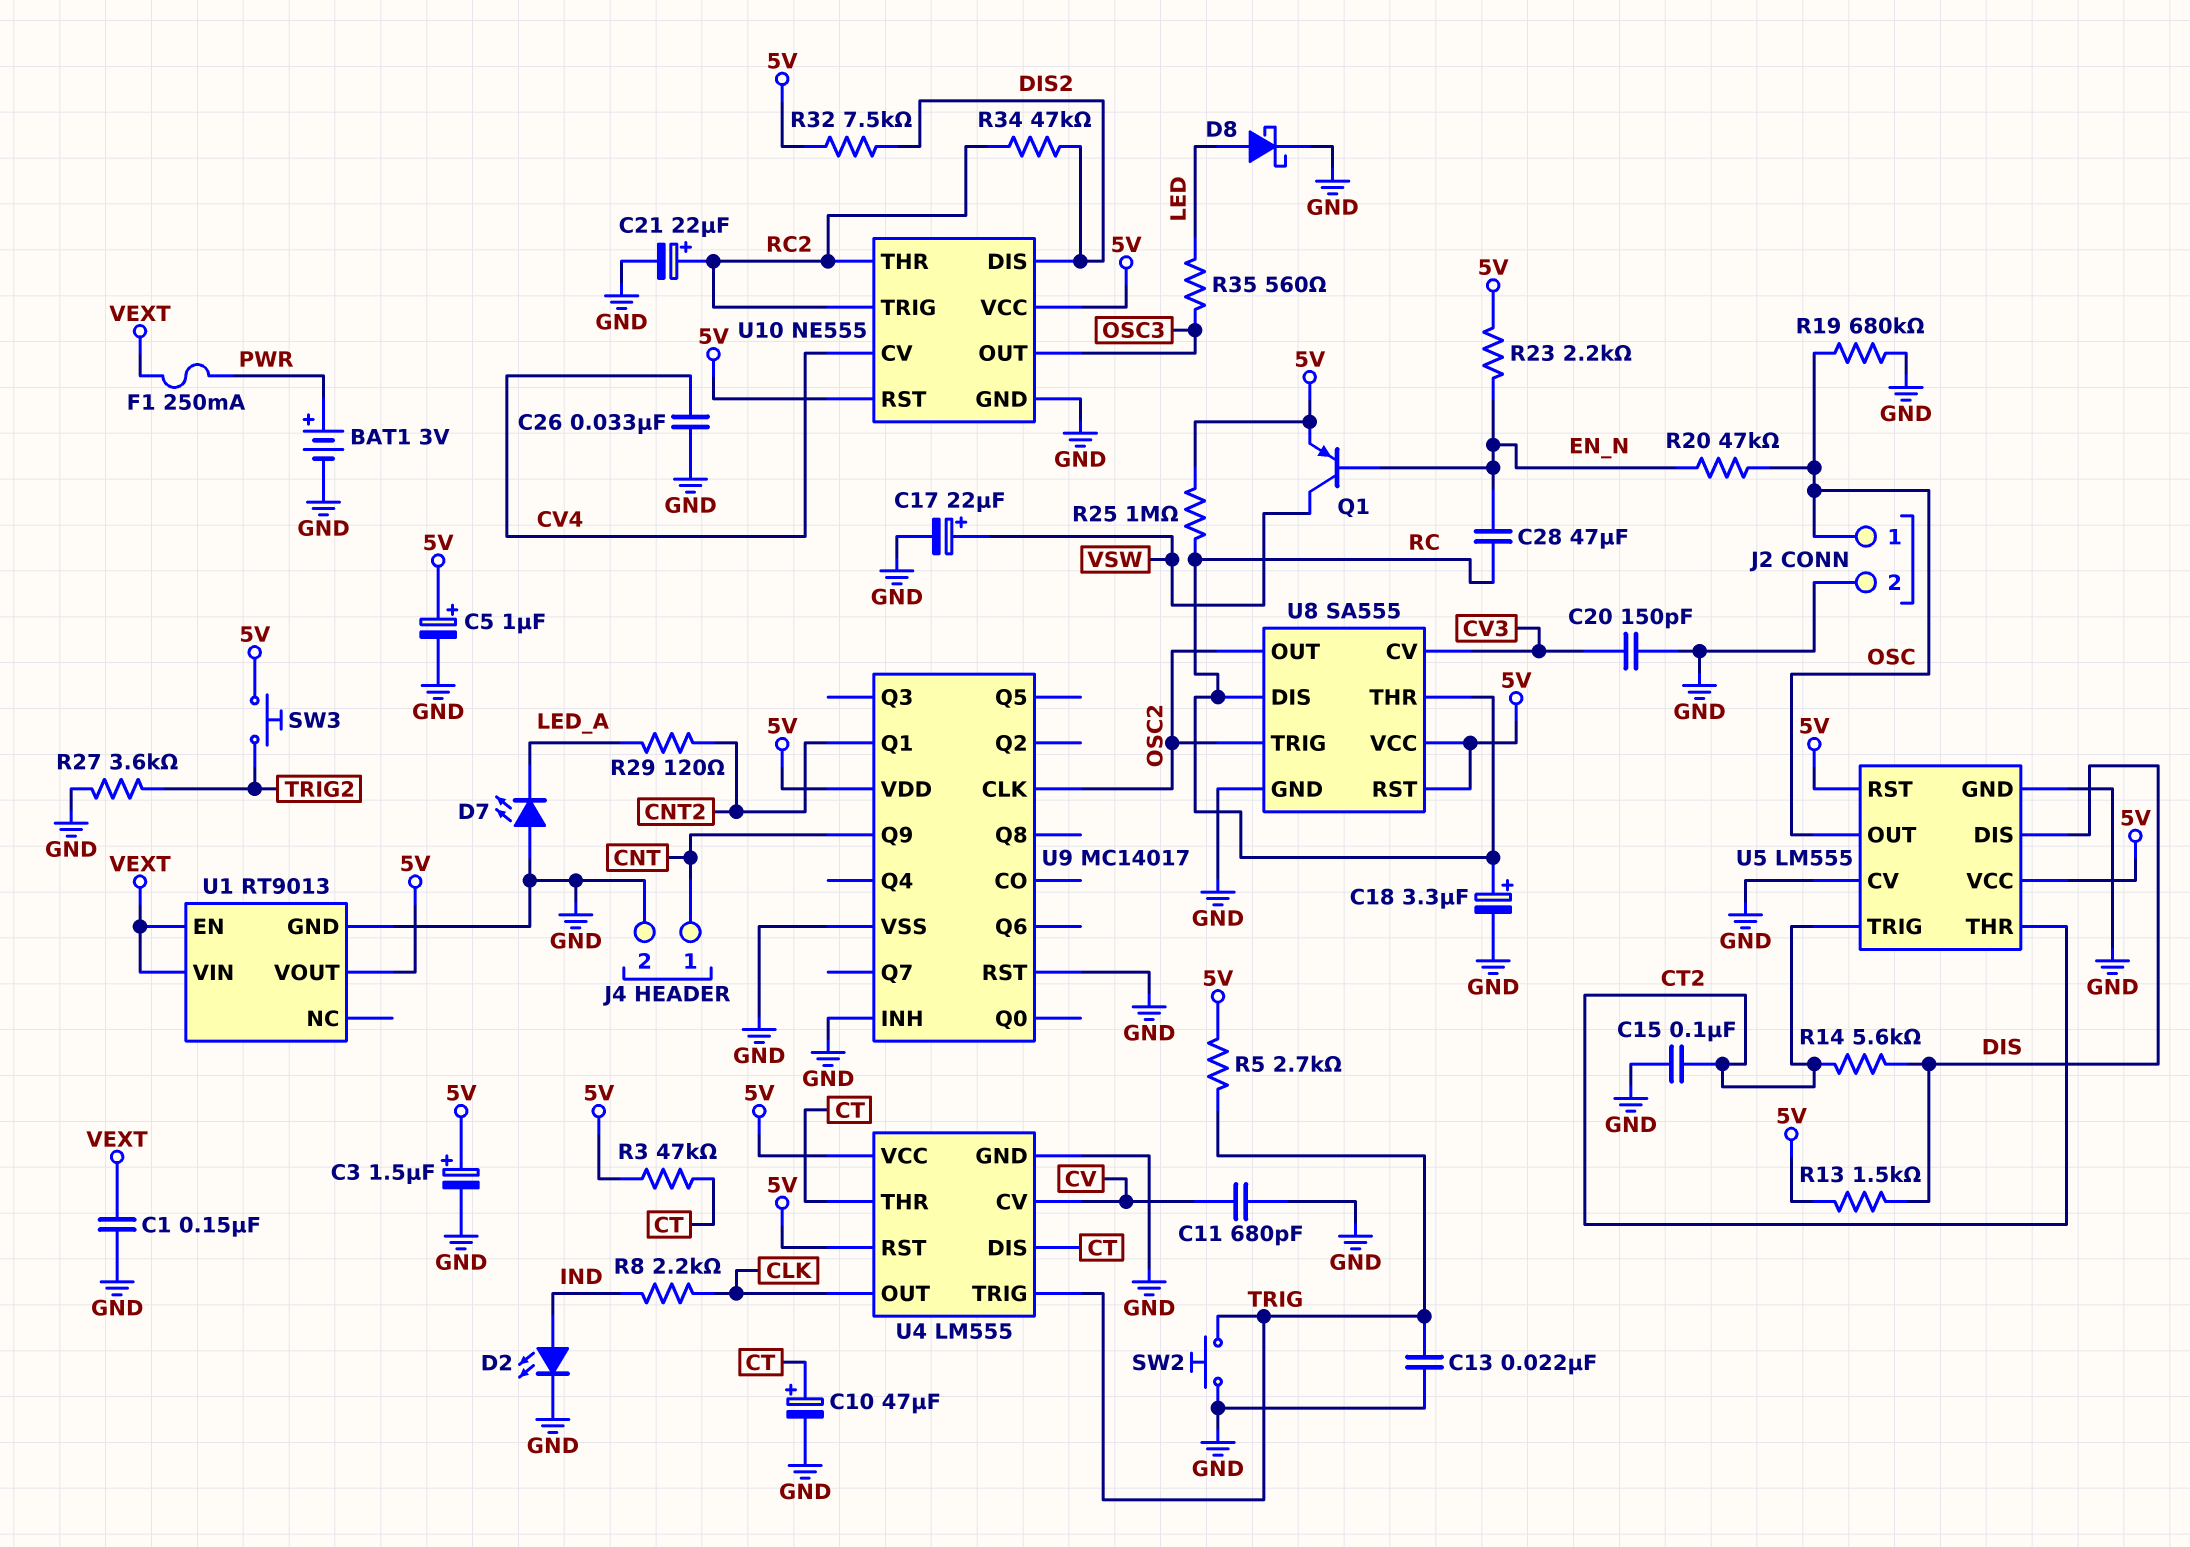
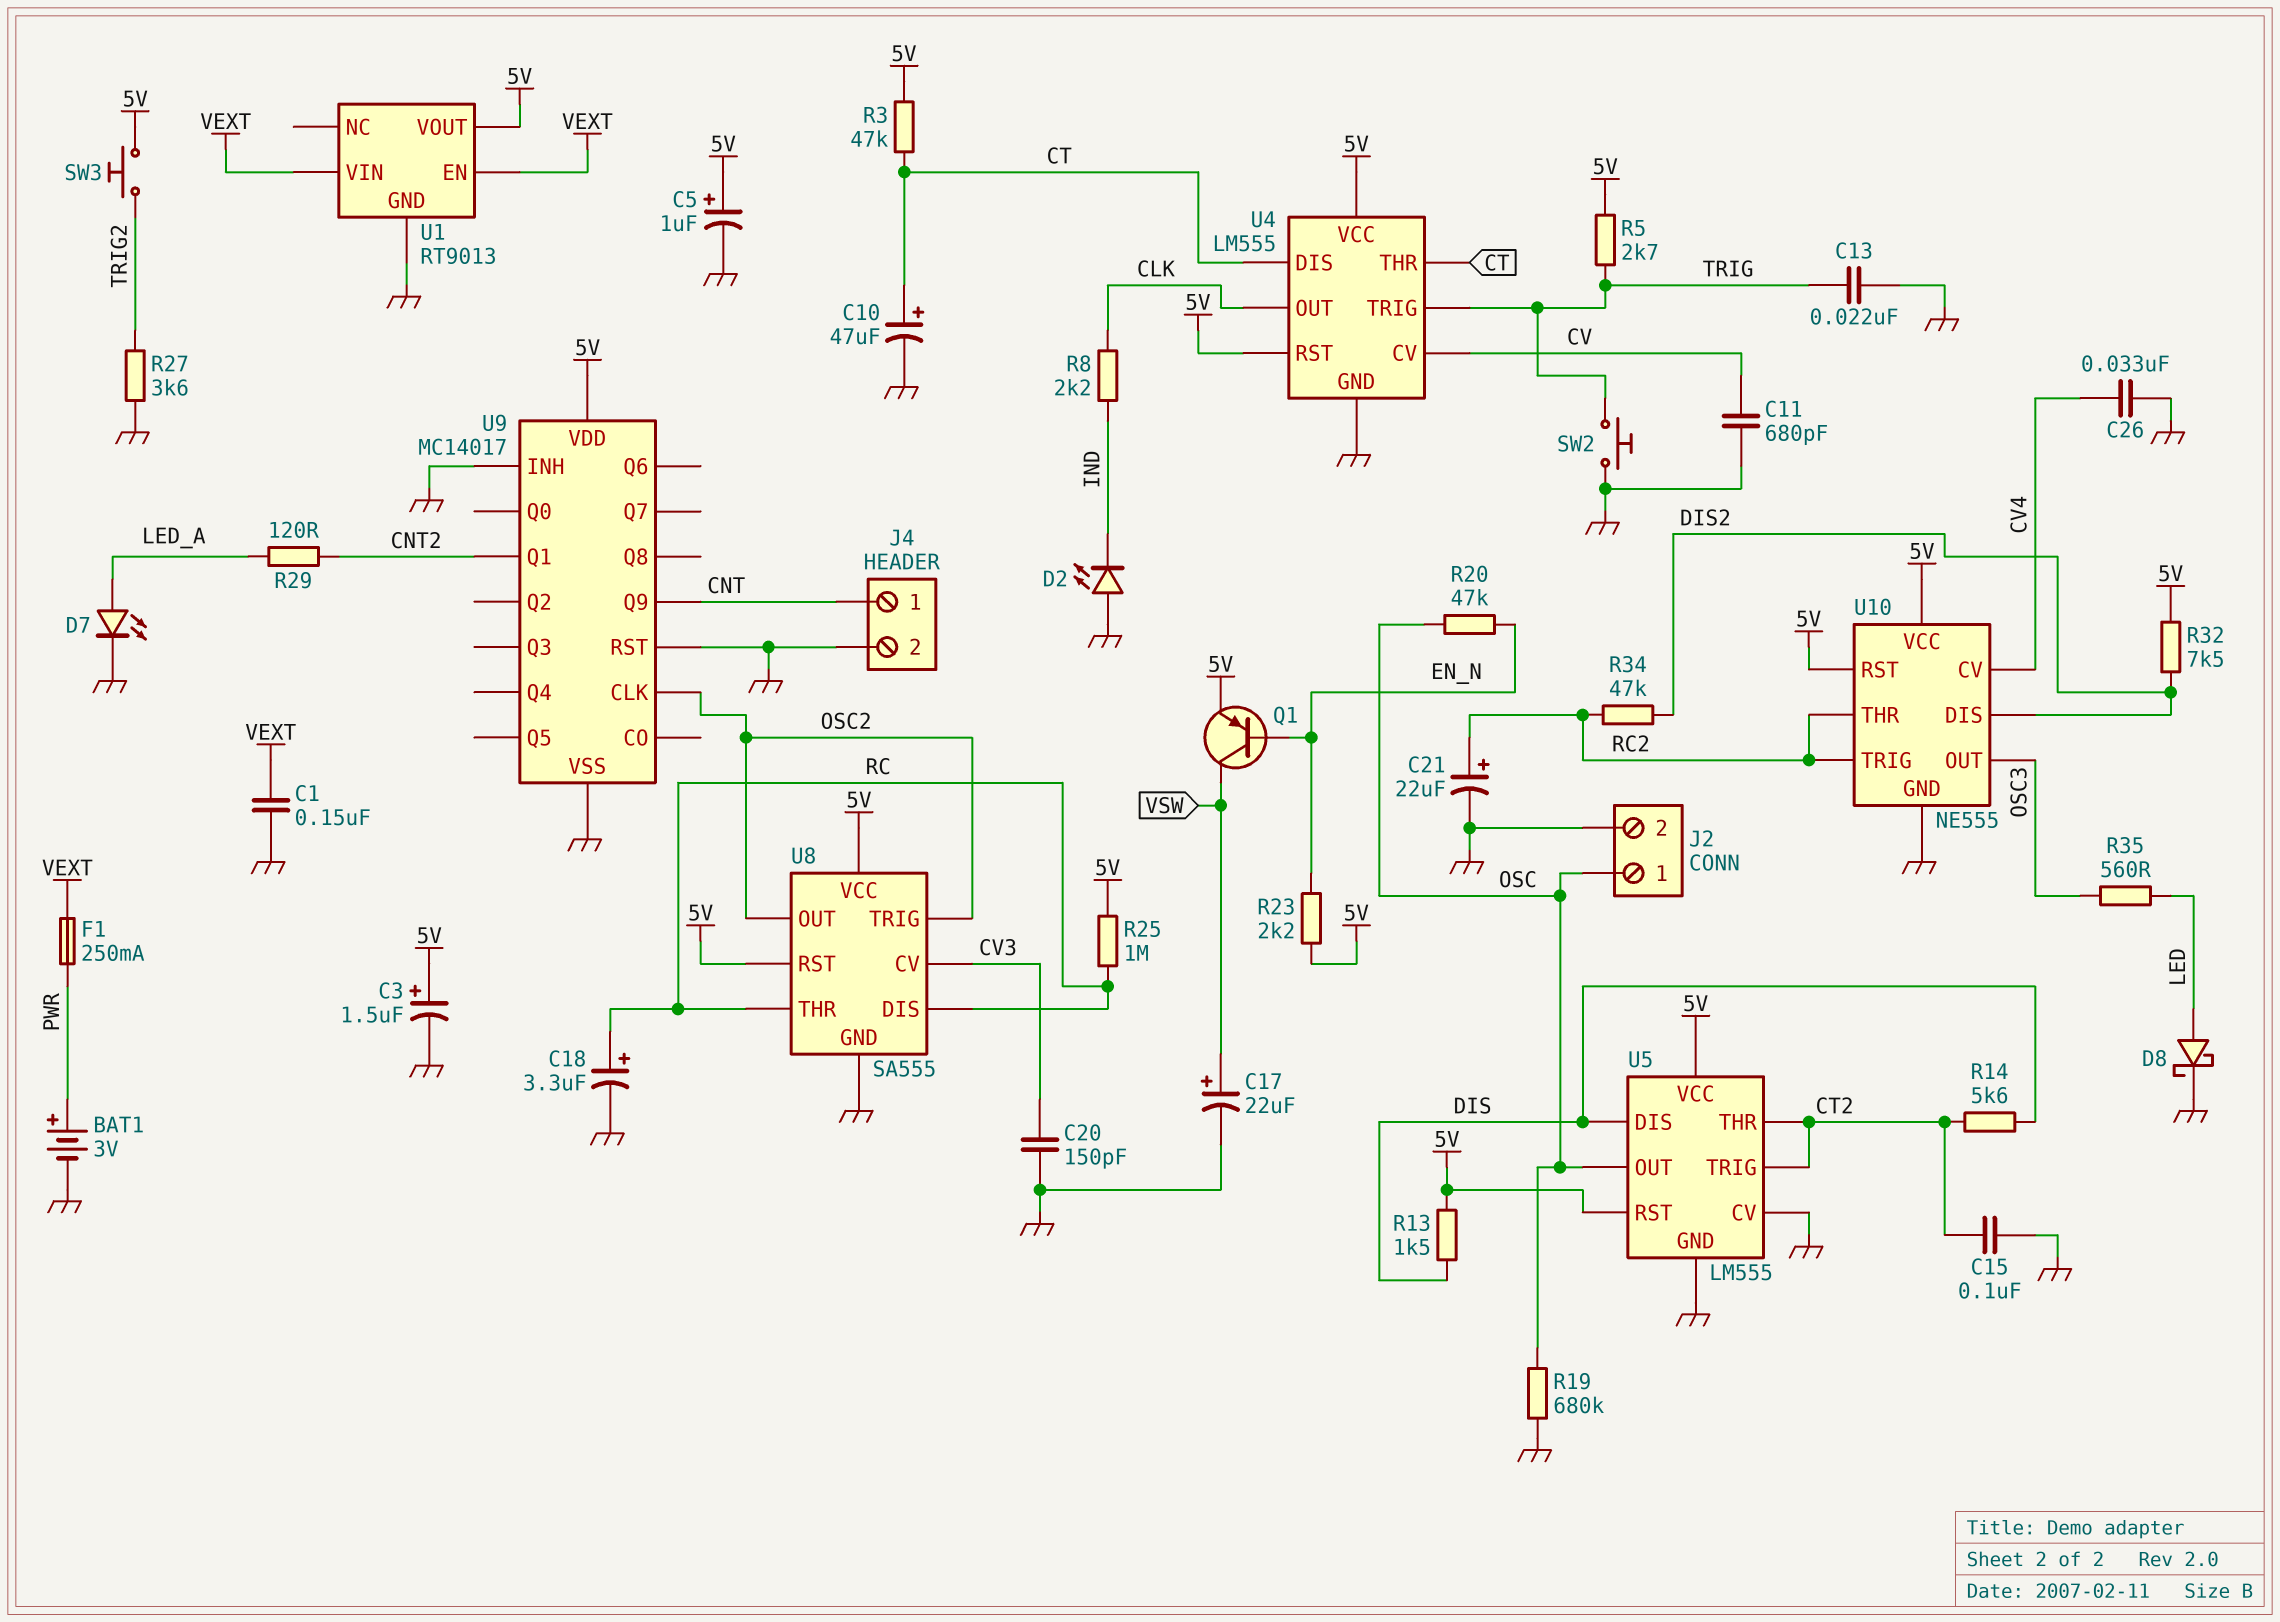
C28: 47uF (EN_N, RC) -> none
D2: LED (A IND, K GND) -> LED (A GND, K IND)
D7: LED (A GND, K LED_A) -> LED (A LED_A, K GND)

